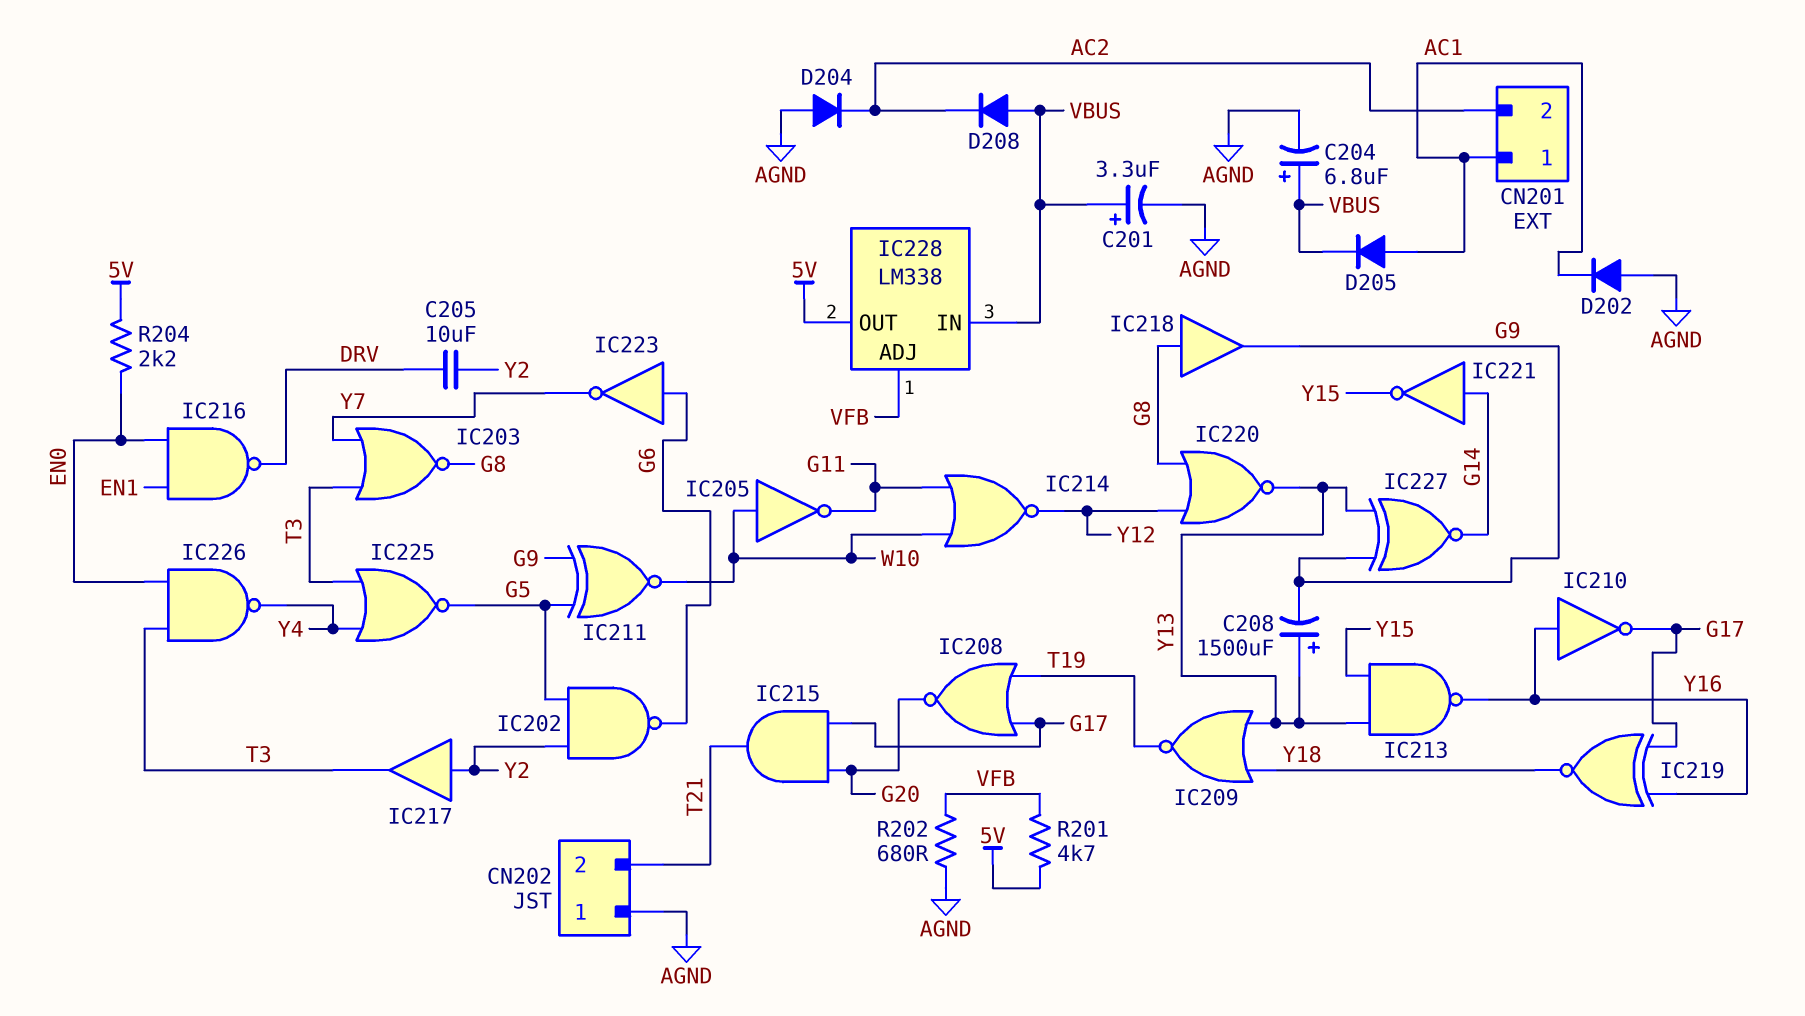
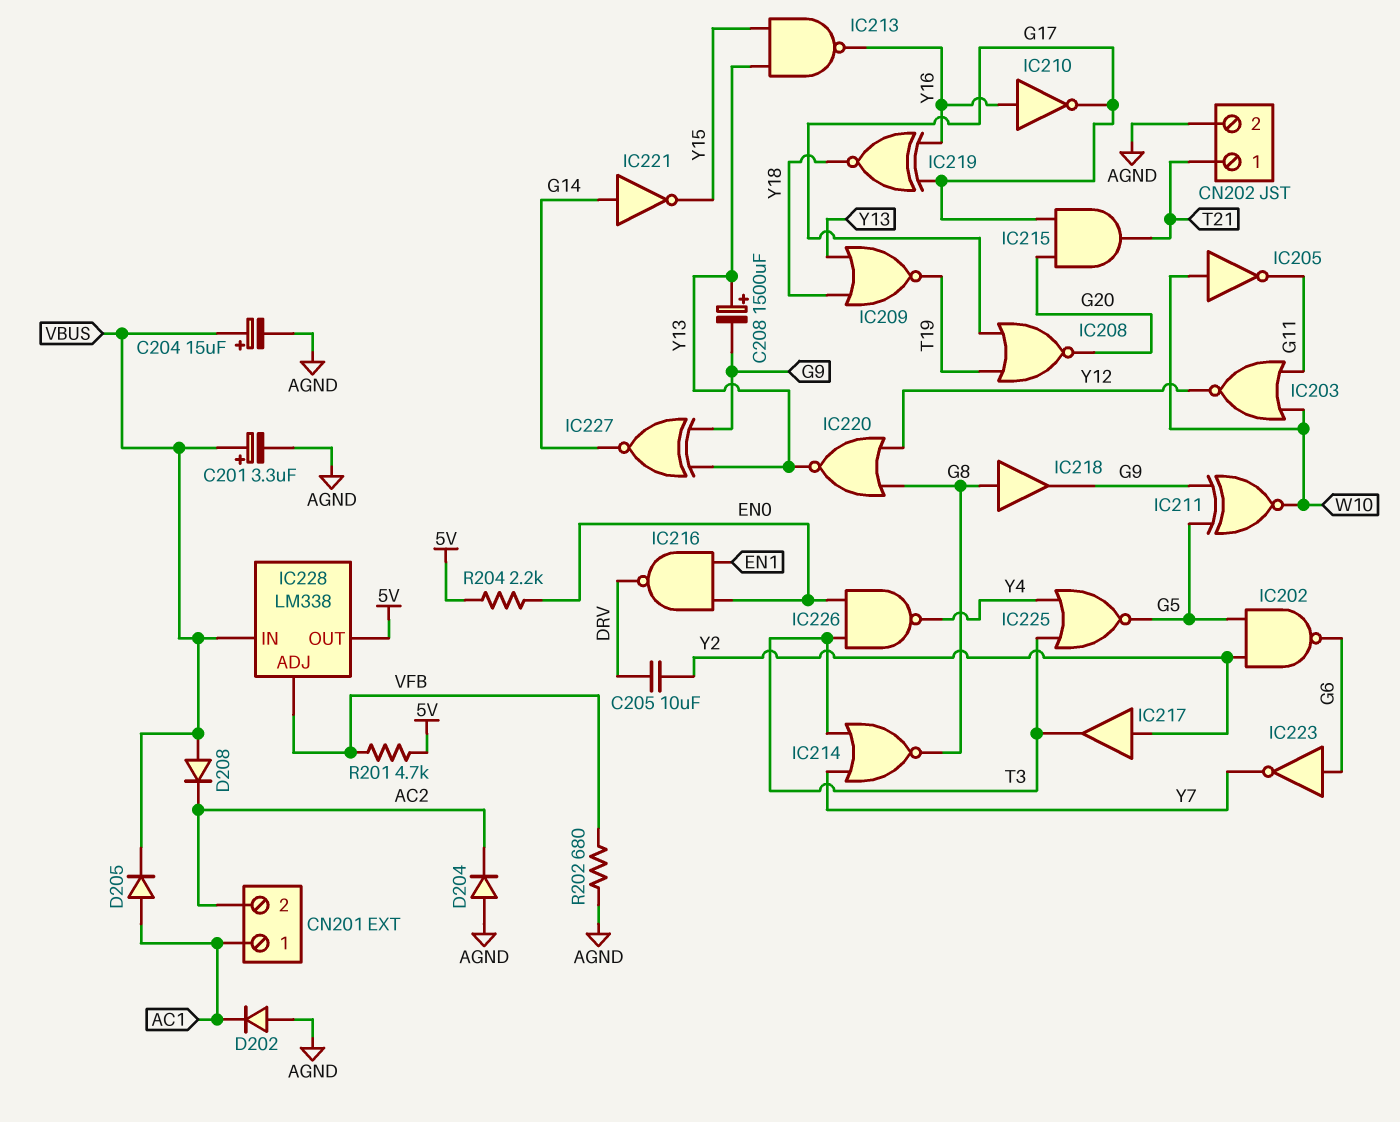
C204: 6.8uF (plus VBUS, minus AGND) -> 15uF (plus VBUS, minus AGND)
CN202 pin 1: AGND -> T21
CN202 pin 2: T21 -> AGND
IC203: NOR (in T3, in Y7, out G8) -> NOR (in G11, in W10, out Y12)
IC214: NOR (in G11, in W10, out Y12) -> NOR (in T3, in Y7, out G8)

